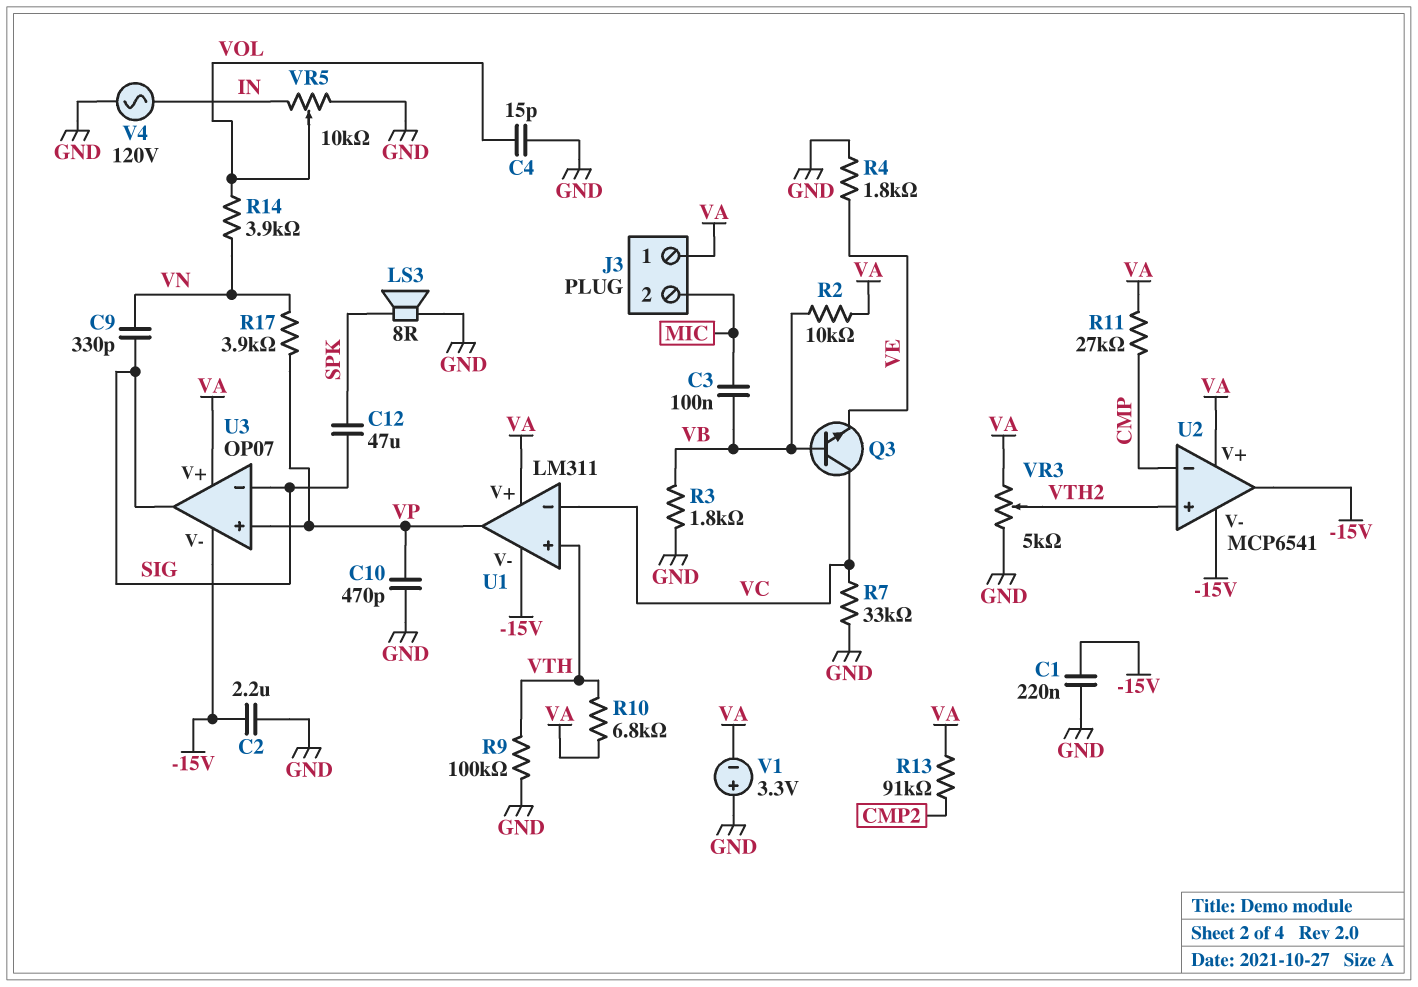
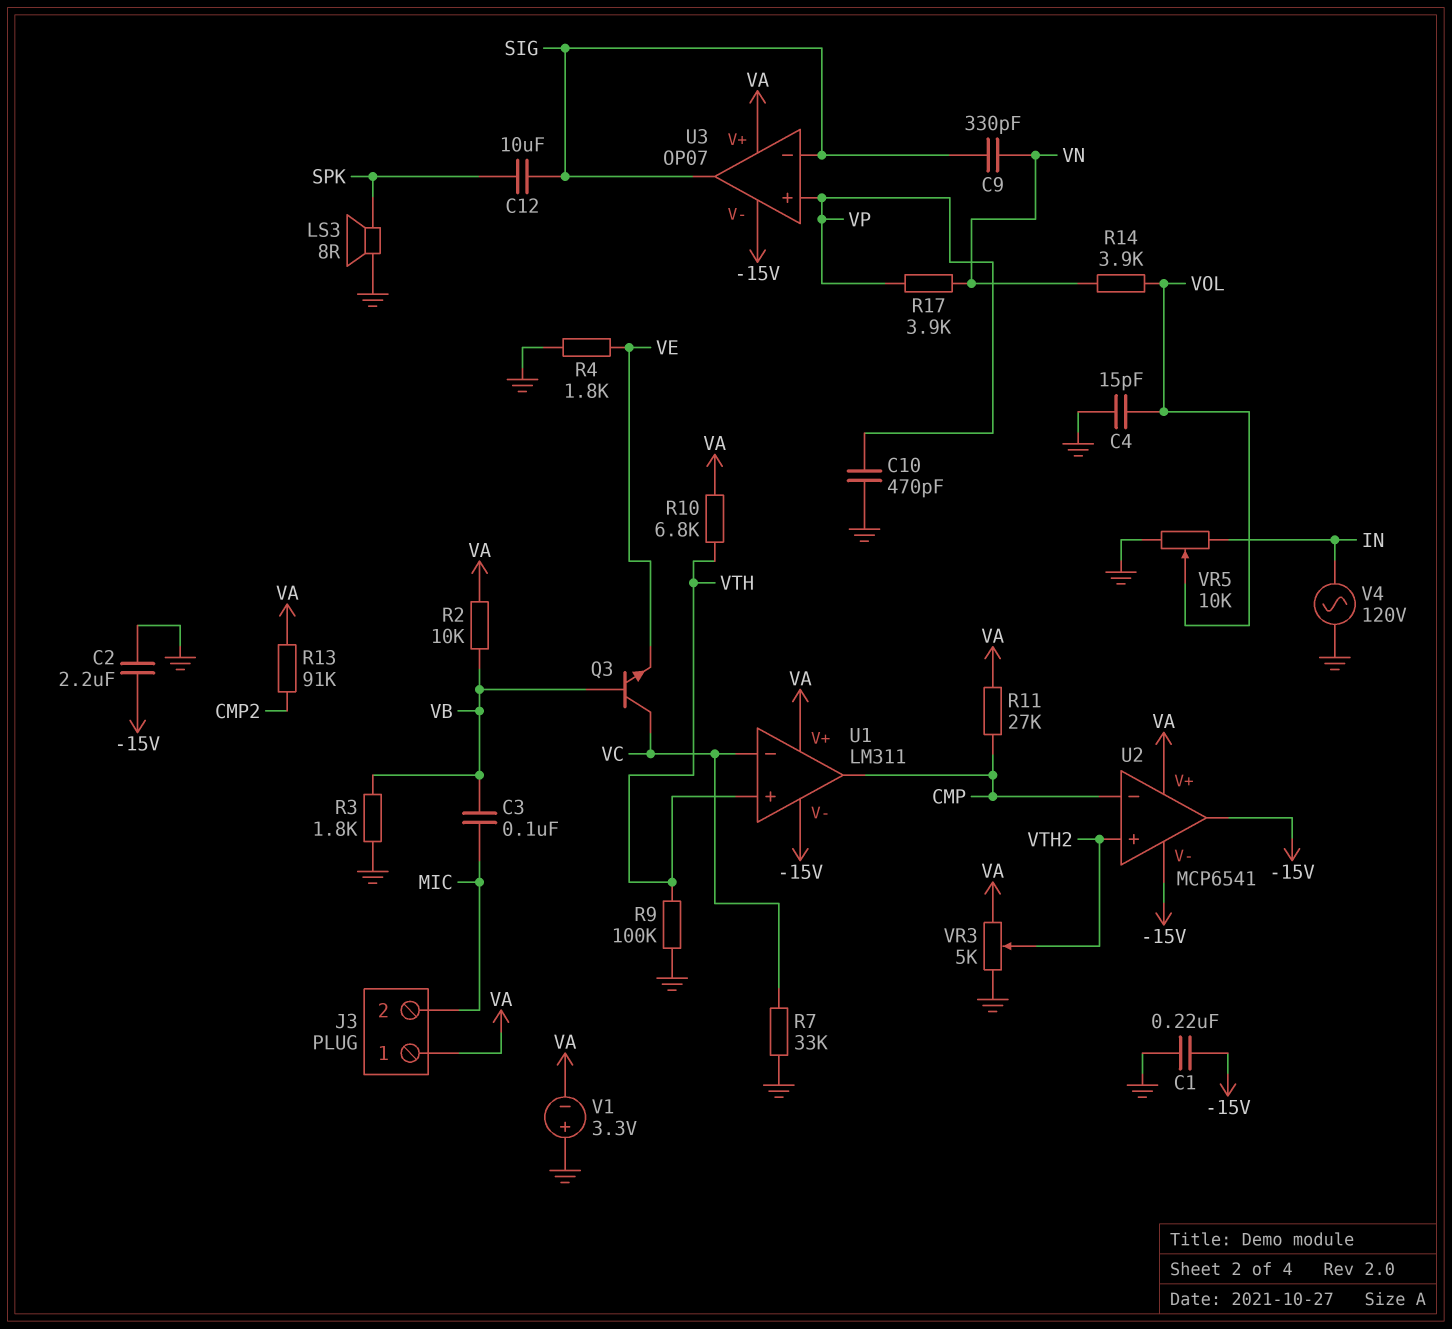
C12: 47uF (SIG, SPK) -> 10uF (SIG, SPK)
U1 pin out: VP -> CMP

